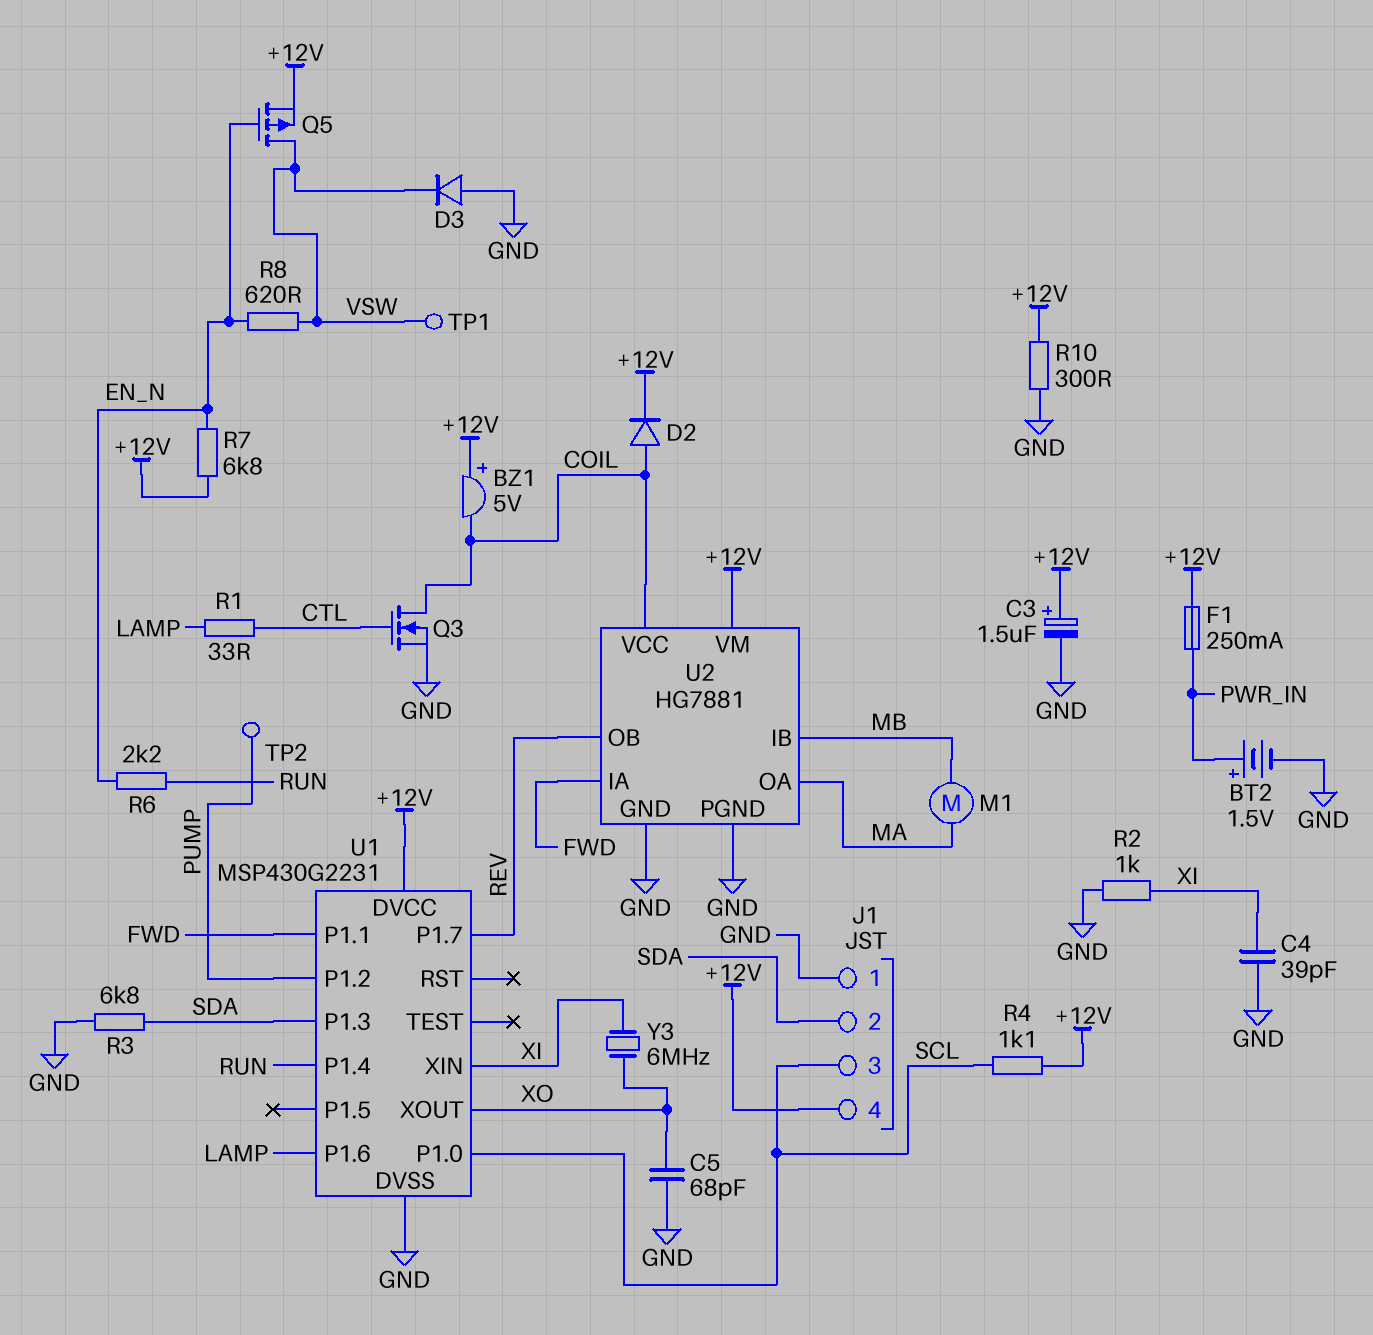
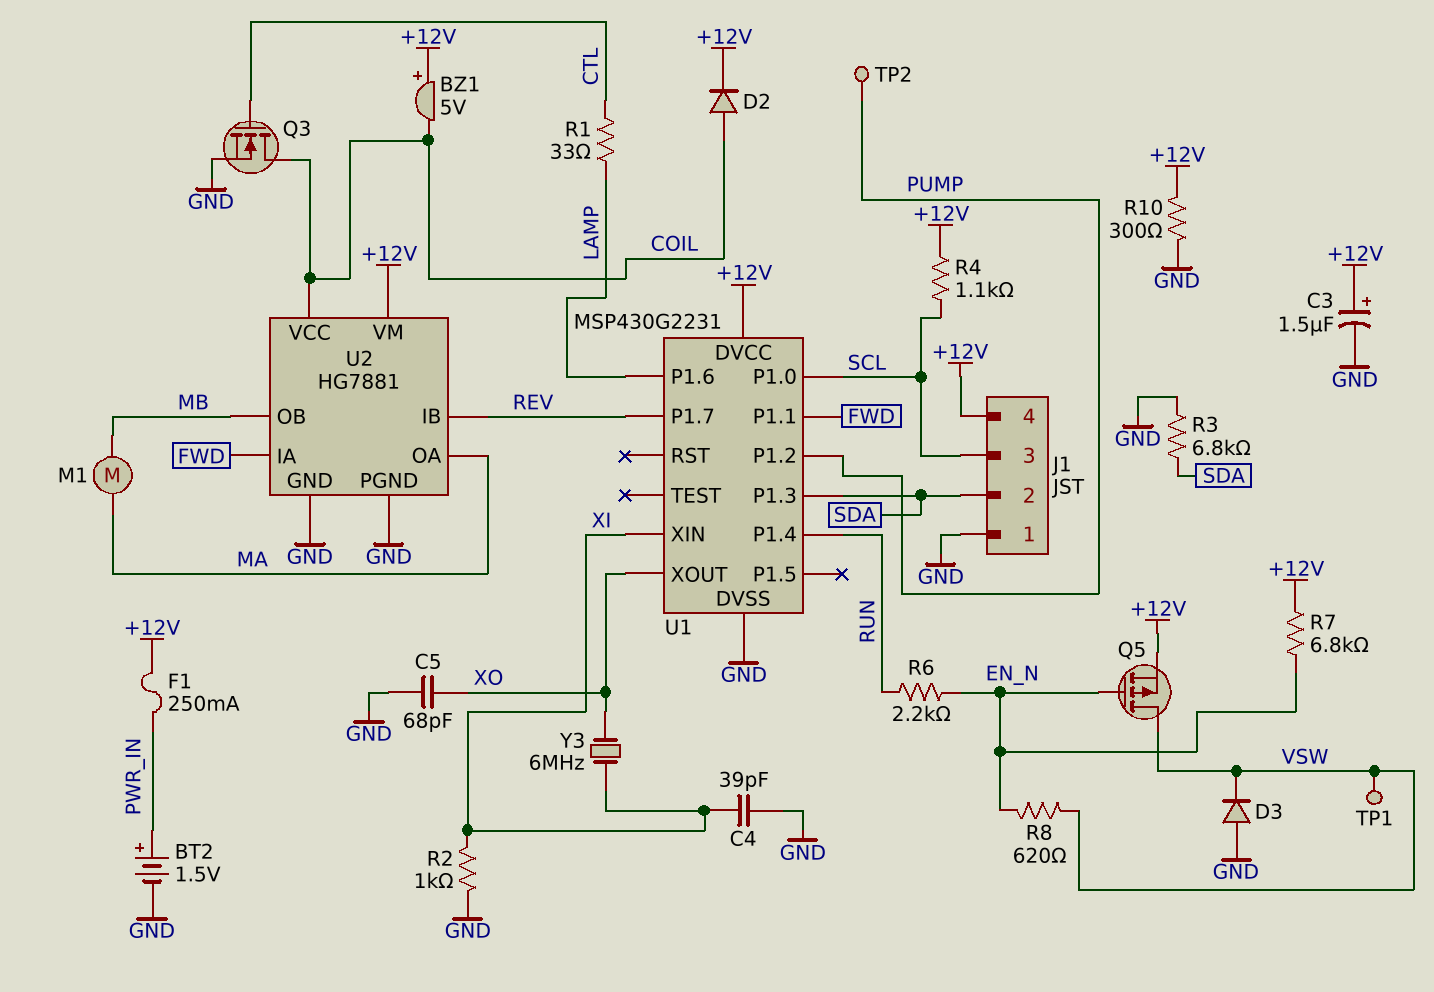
U2 pin IB: MB -> REV
U2 pin OB: REV -> MB

